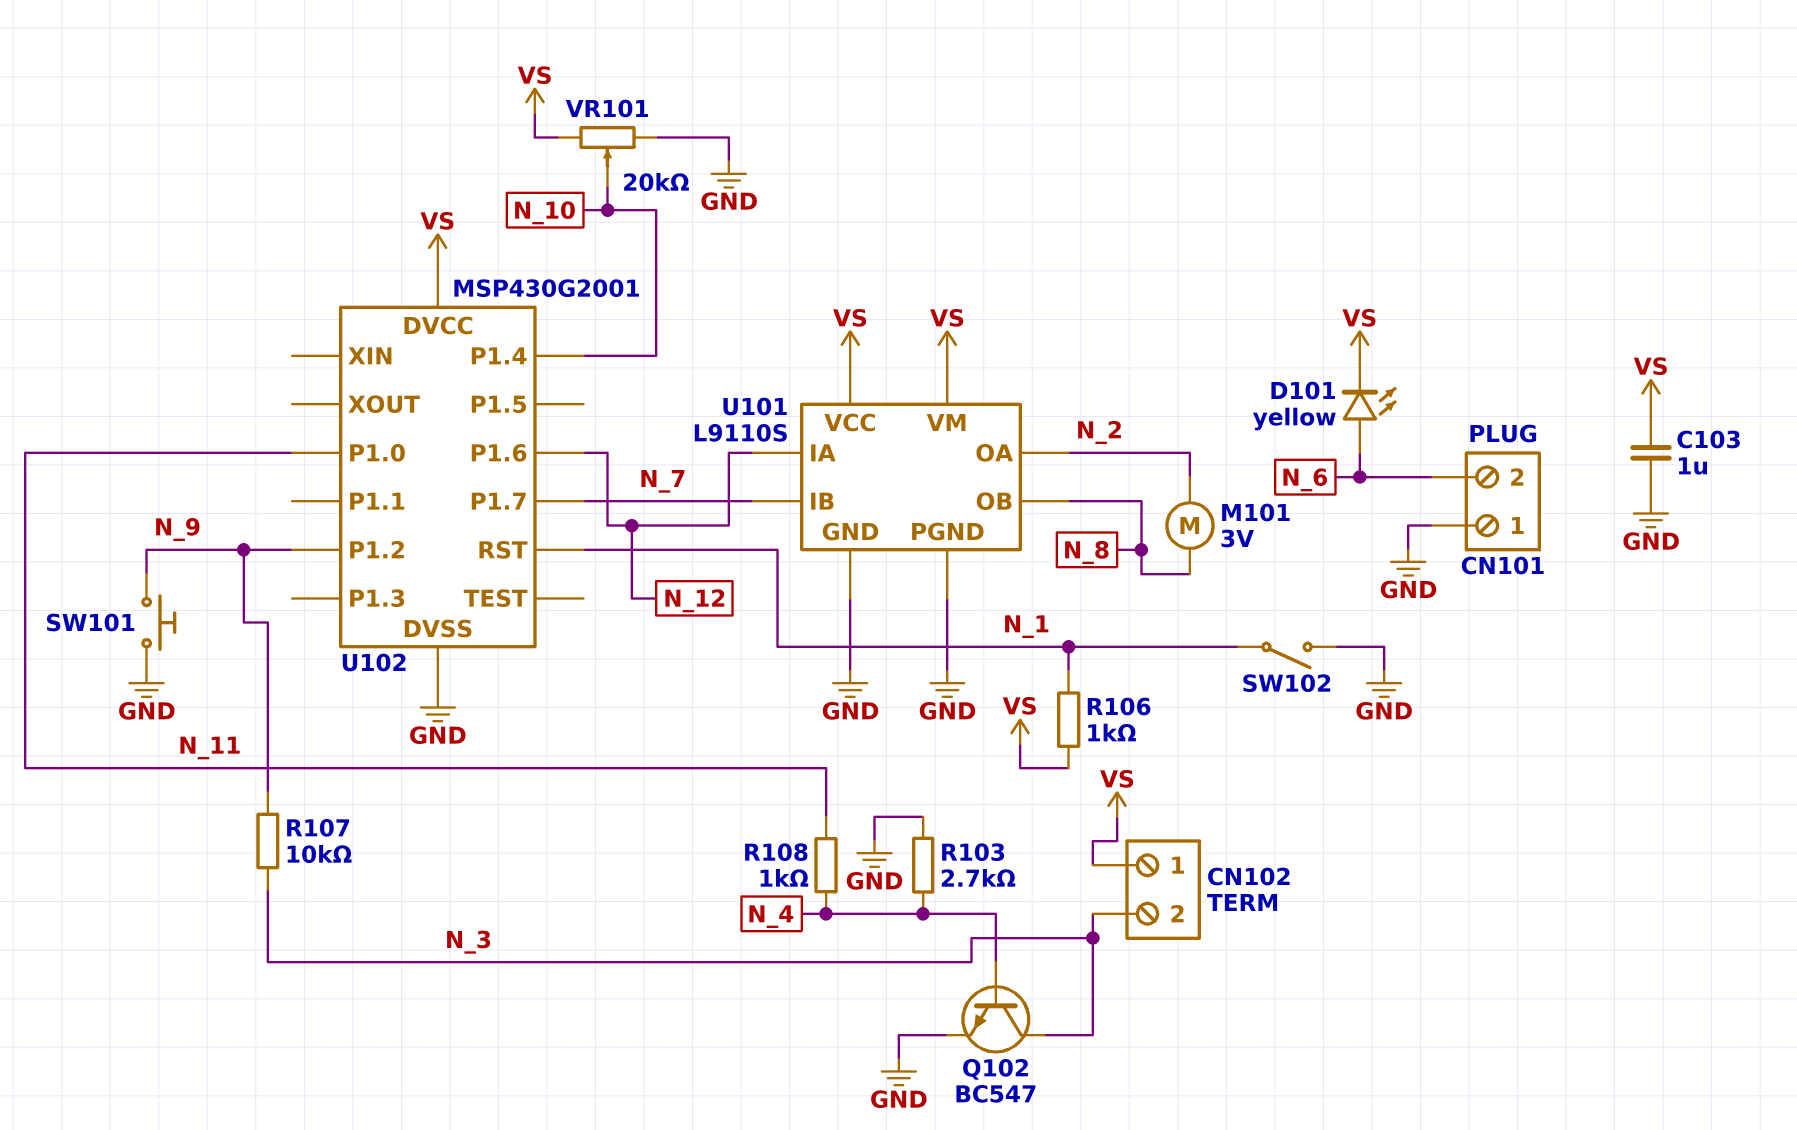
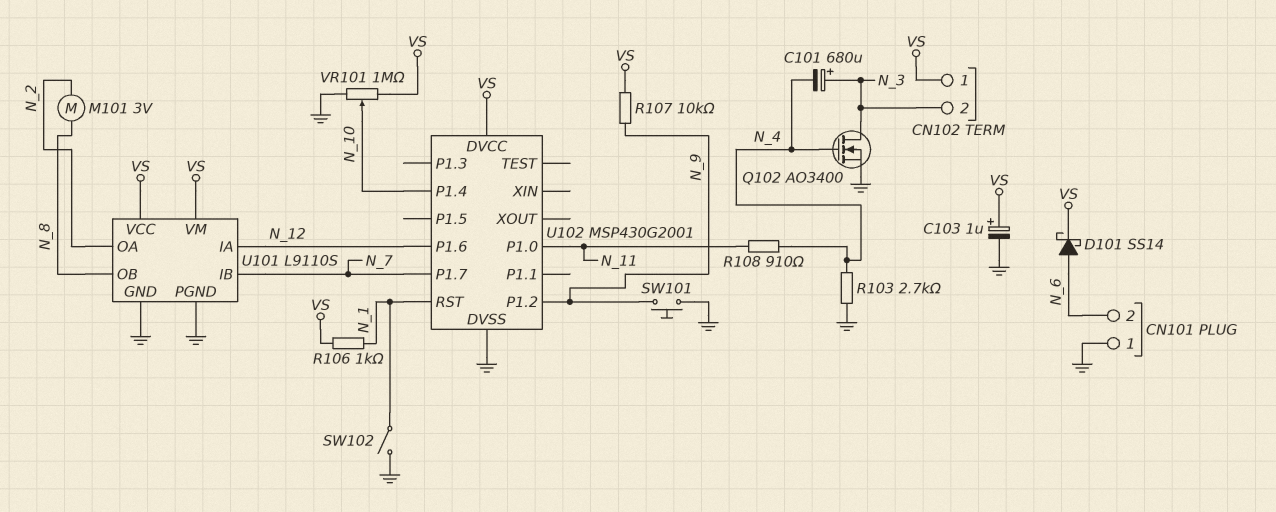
C101: none -> 680uF (plus N_3, minus N_4)
C103: 1uF (GND, VS) -> 1uF (plus VS, minus GND)
D101: LED yellow (A N_6, K VS) -> schottky SS14 (A N_6, K VS)
Q102: NPN BC547 (B N_4, C N_3, E GND) -> NMOS AO3400 (G N_4, D N_3, S GND)
R107: 10k (N_3, N_9) -> 10k (N_9, VS)
R108: 1k (N_4, N_11) -> 910 (N_4, N_11)
VR101: 20k (GND, VS, wiper N_10) -> 1M (GND, VS, wiper N_10)

